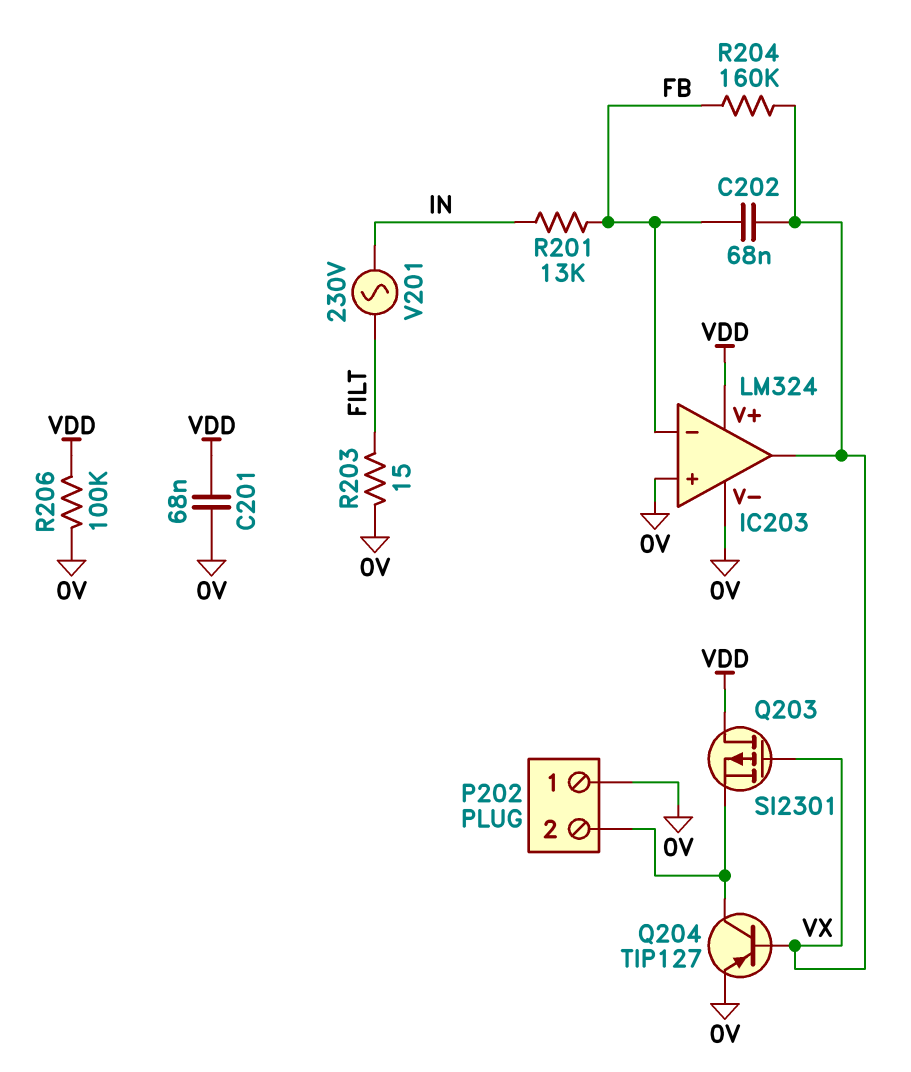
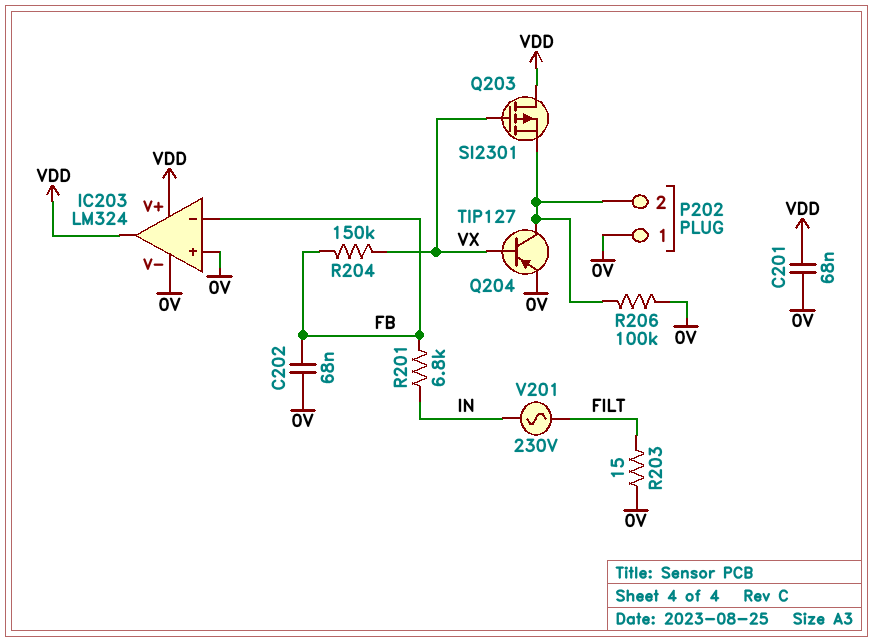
C202: 68nF (FB, VX) -> 68nF (0V, FB)
IC203 pin out: VX -> VDD
R201: 13k (FB, IN) -> 6.8k (FB, IN)
R204: 160k (FB, VX) -> 150k (FB, VX)
R206: 100k (0V, VDD) -> 100k (0V, P202/2)

